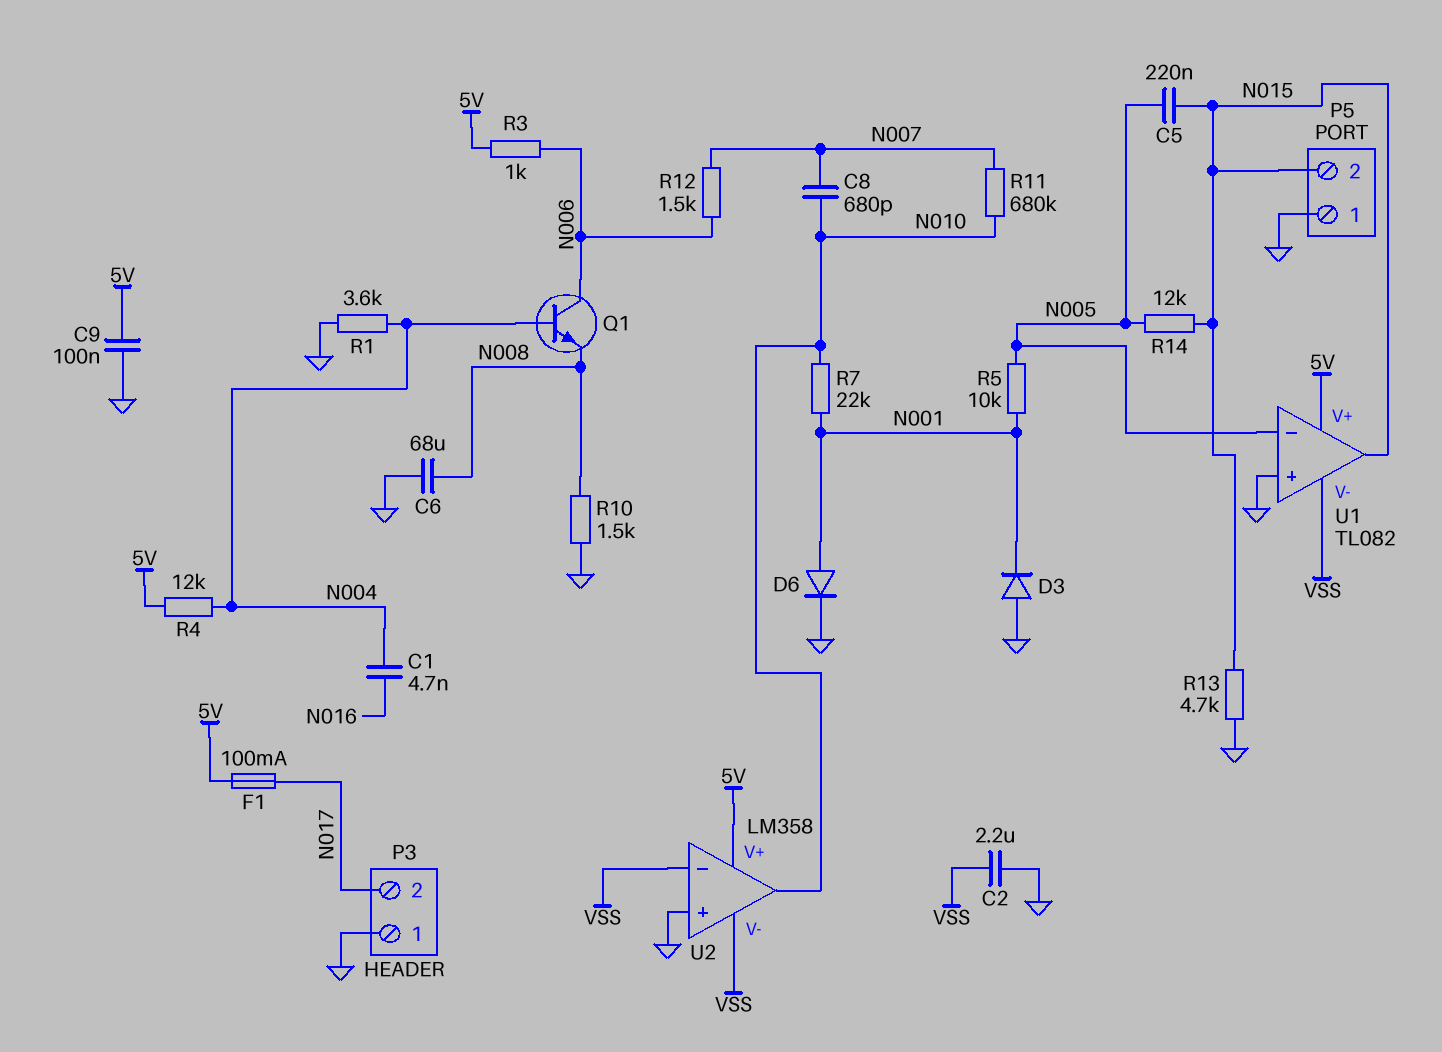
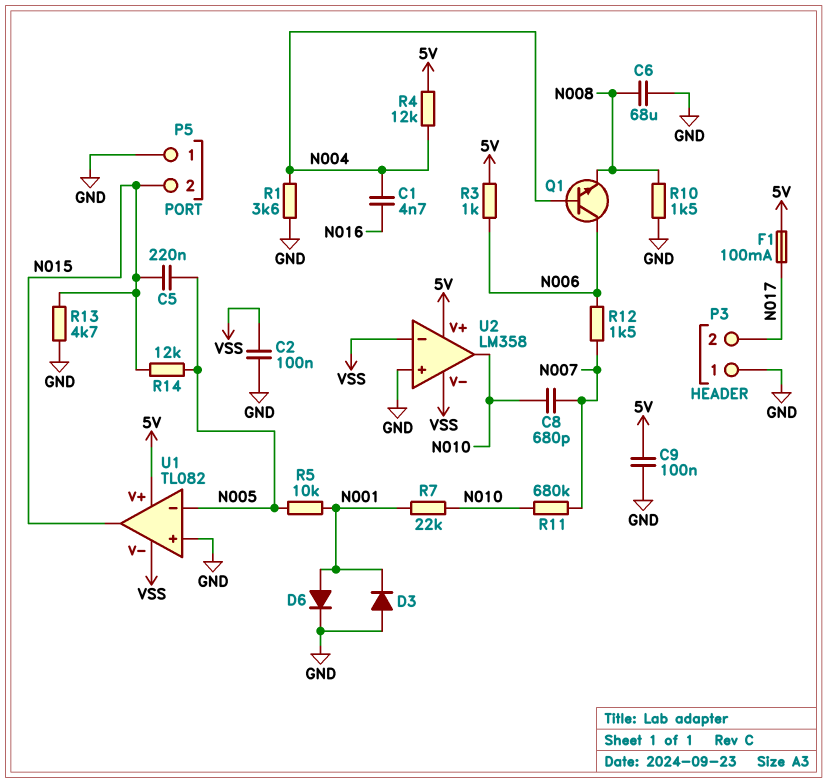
C2: 2.2uF (GND, VSS) -> 100nF (GND, VSS)

